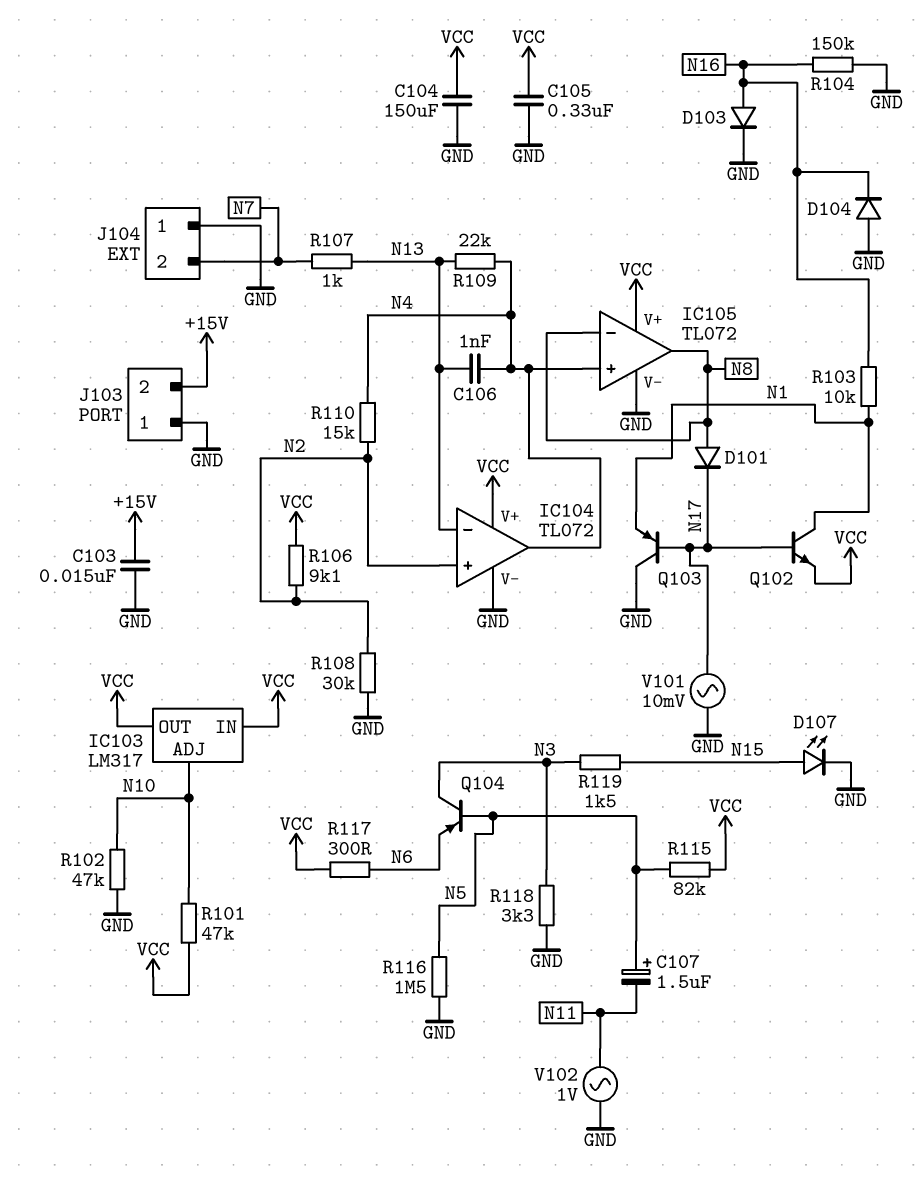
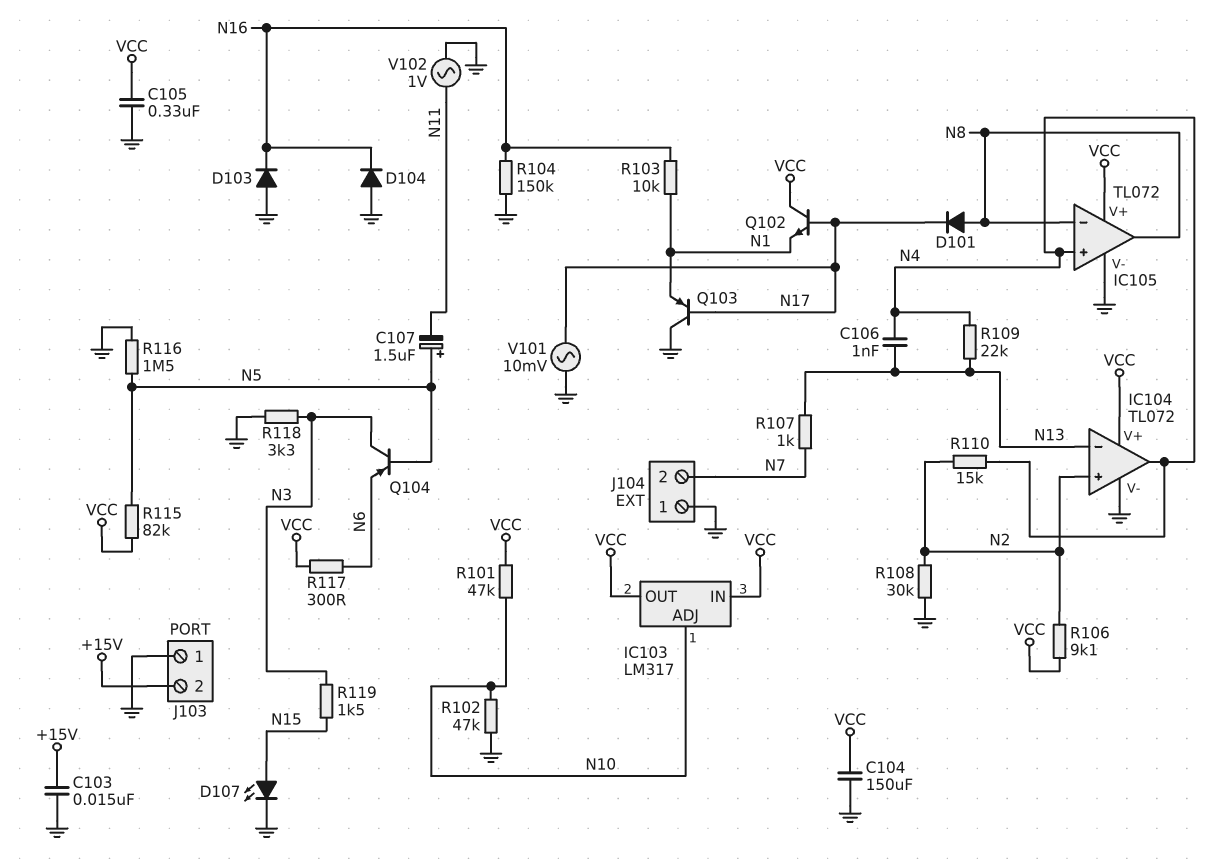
D103: diode (A N16, K GND) -> diode (A GND, K N16)
Q102: NPN (B N17, C N1, E VCC) -> NPN (B N17, C VCC, E N1)

